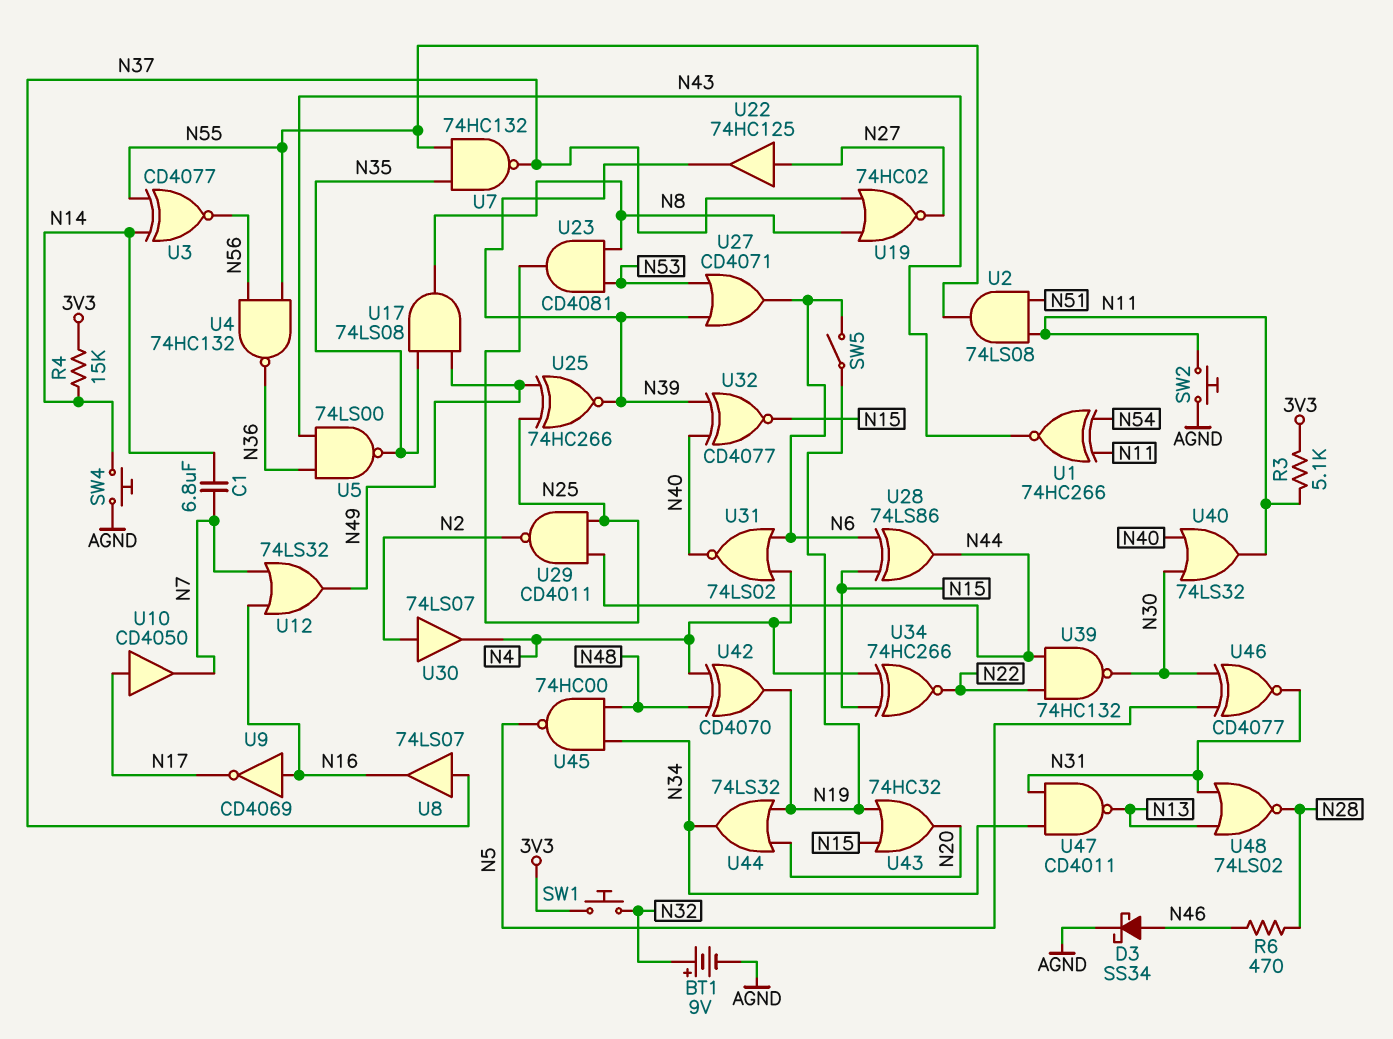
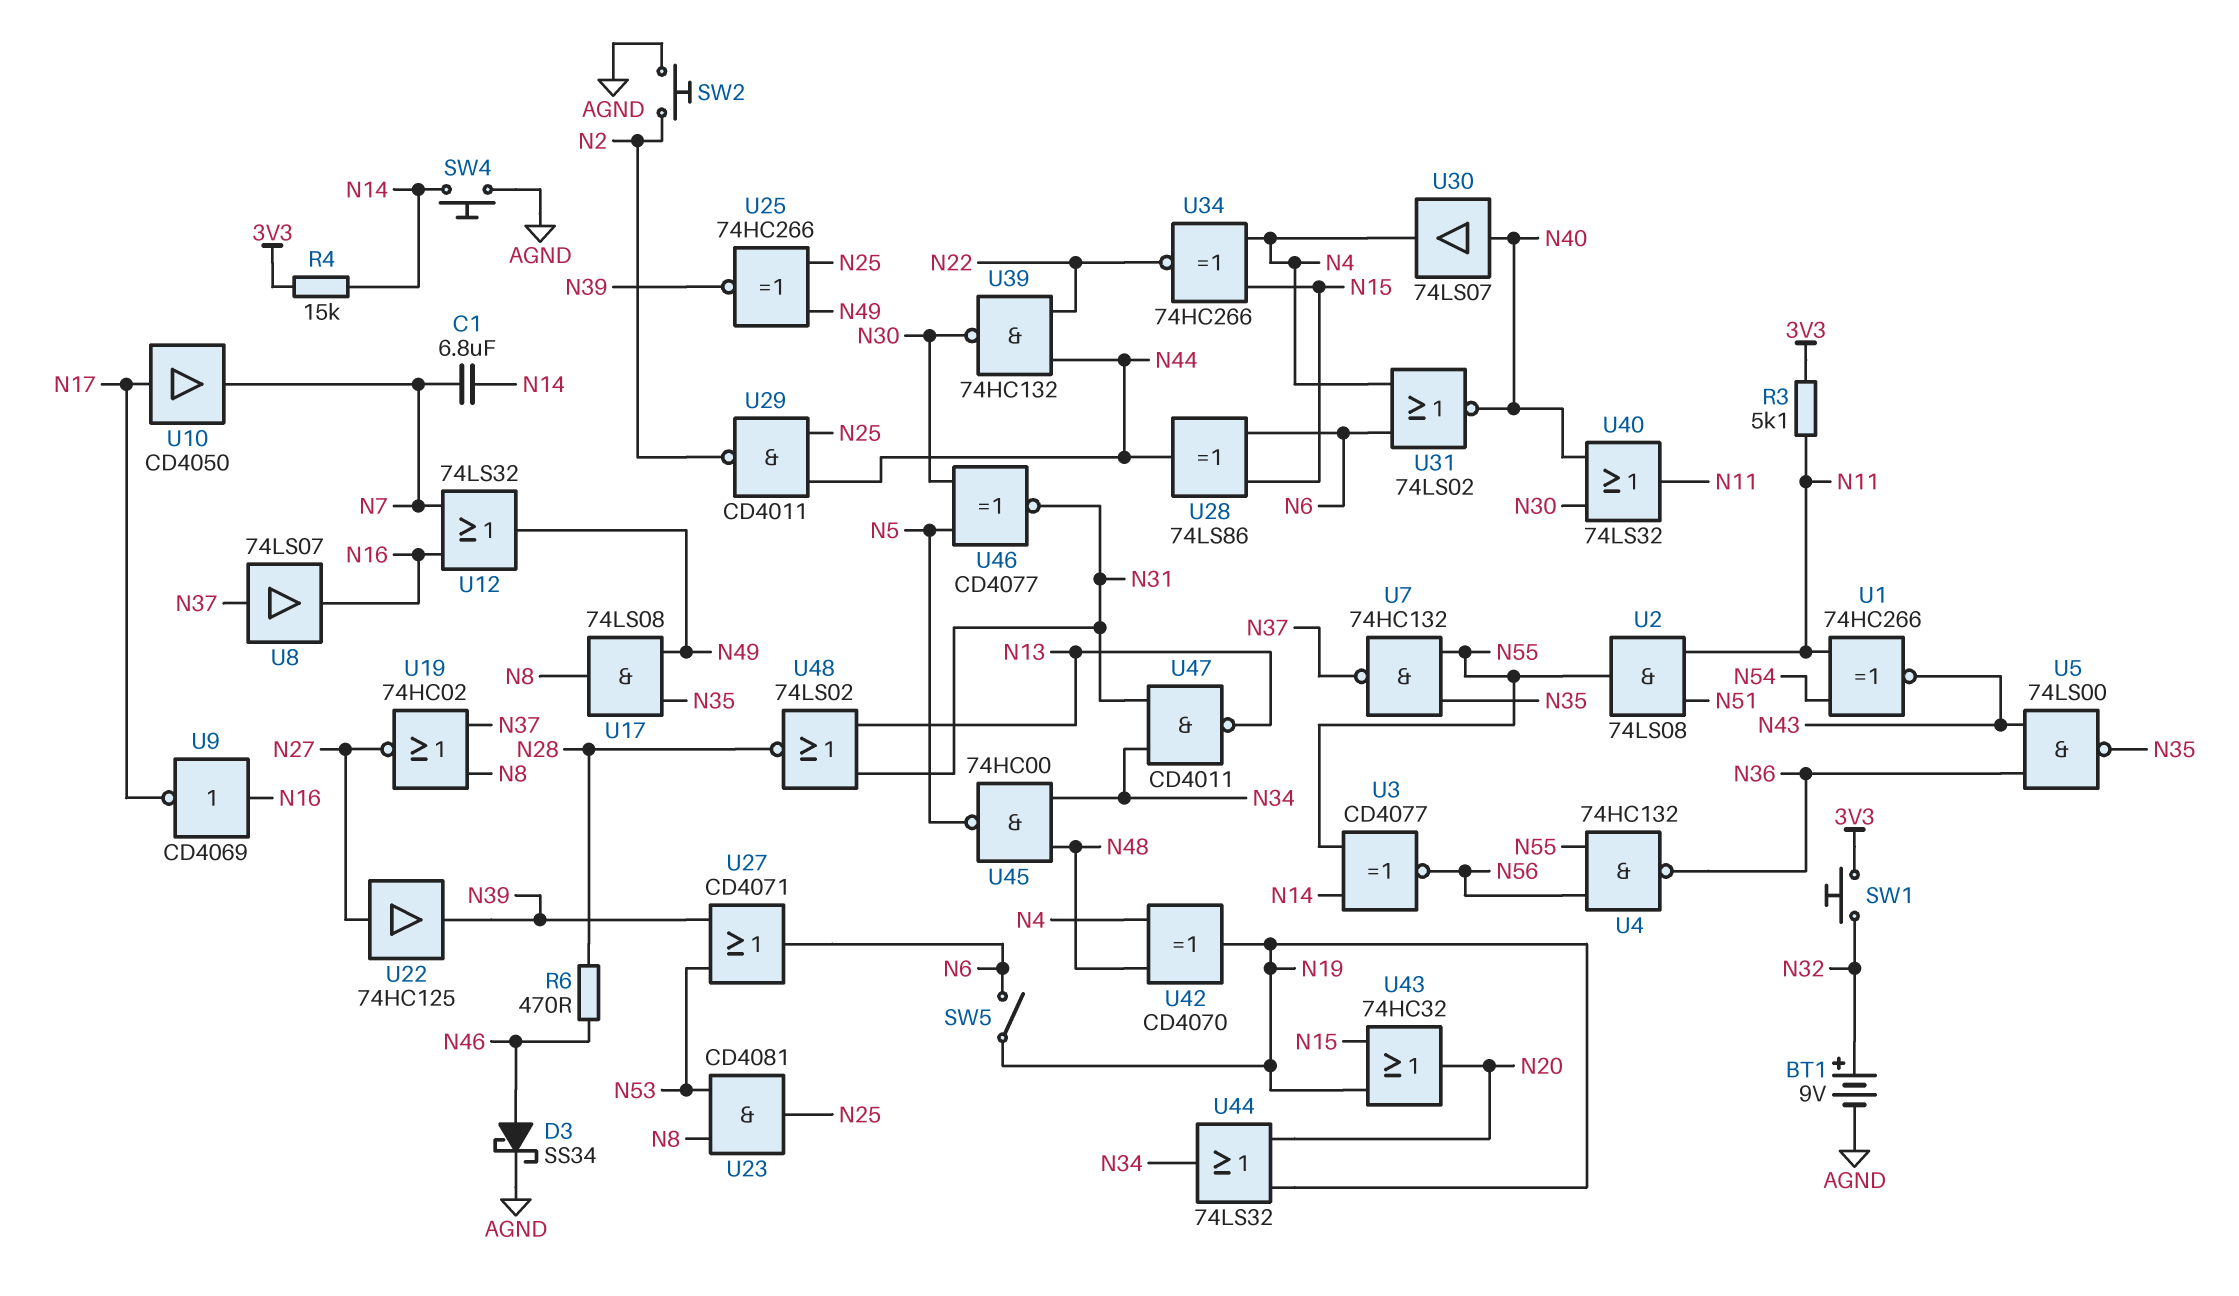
SW2: button (AGND, N11) -> button (AGND, N2)
U30: buffer 74LS07 (in N2, out N4) -> buffer 74LS07 (in N40, out N4)
U32: XNOR CD4077 (in N39, in N40, out N15) -> none

